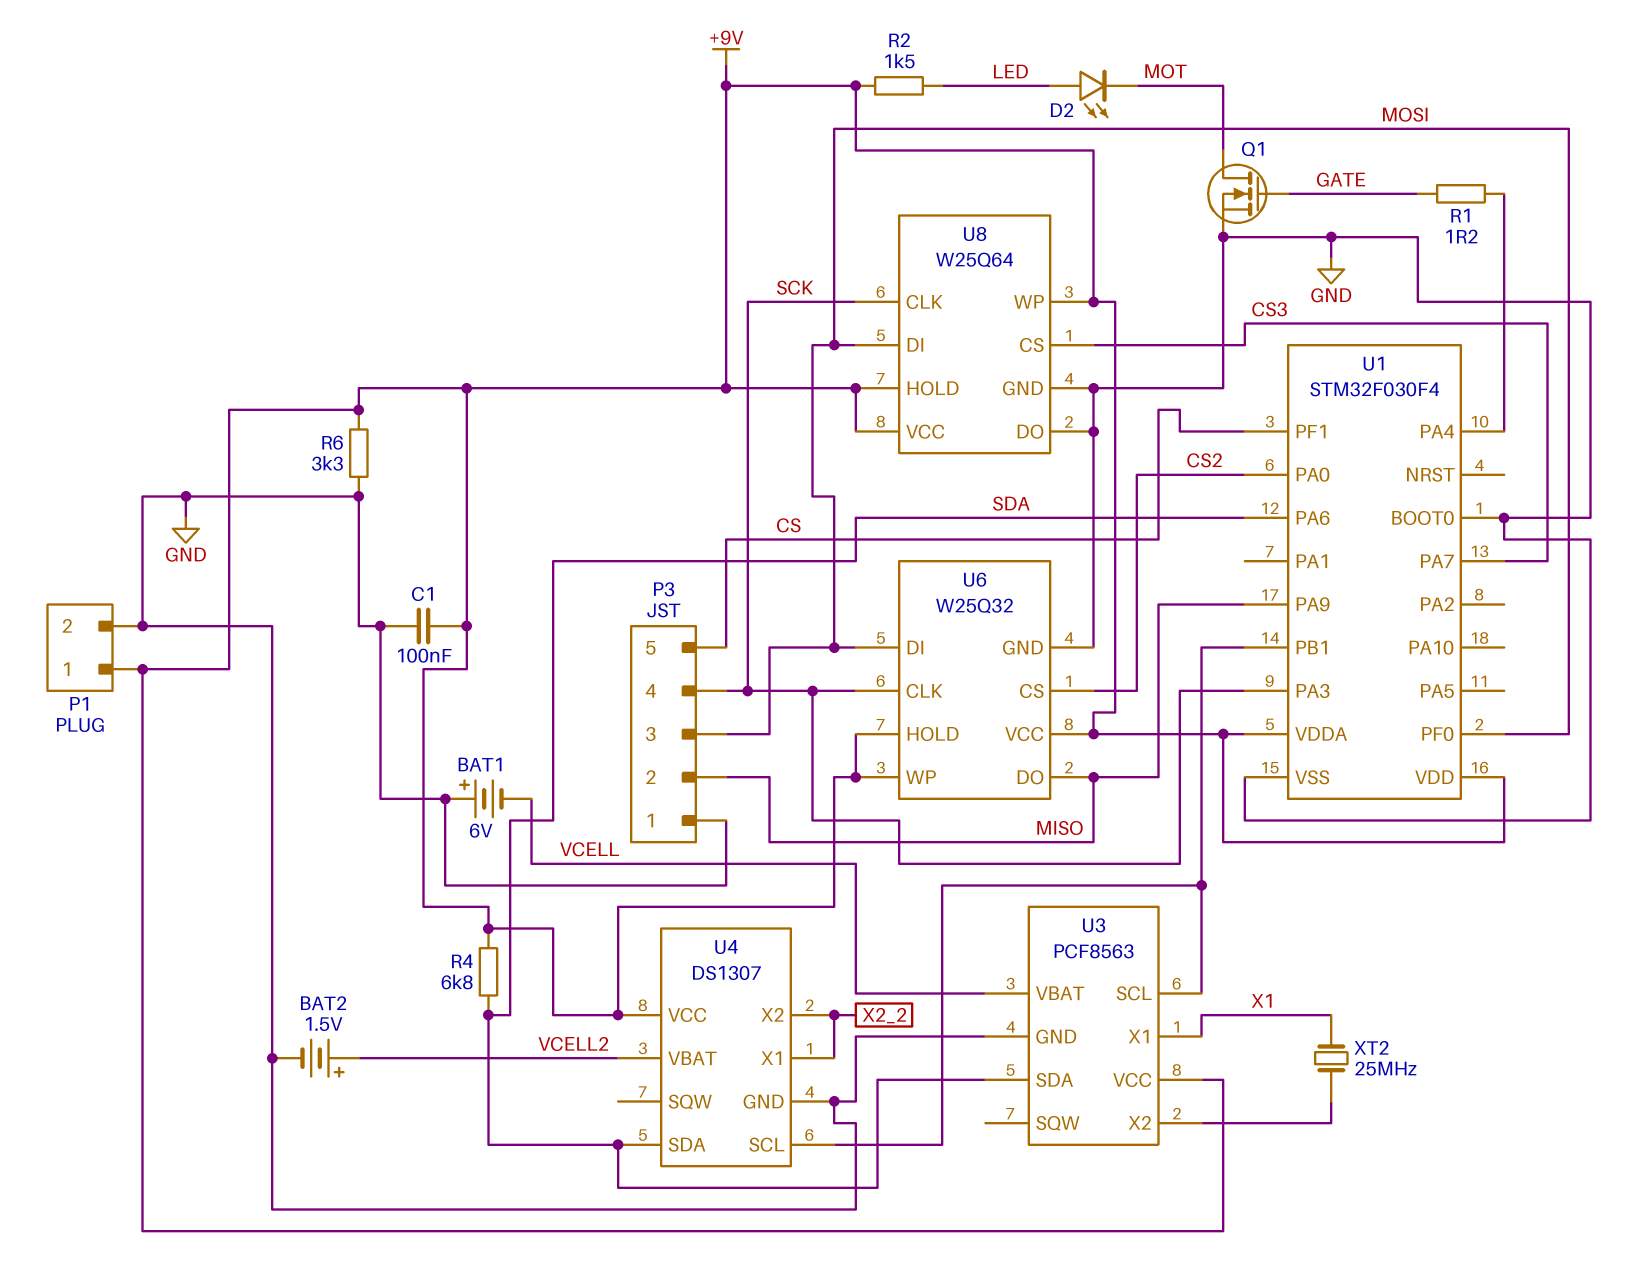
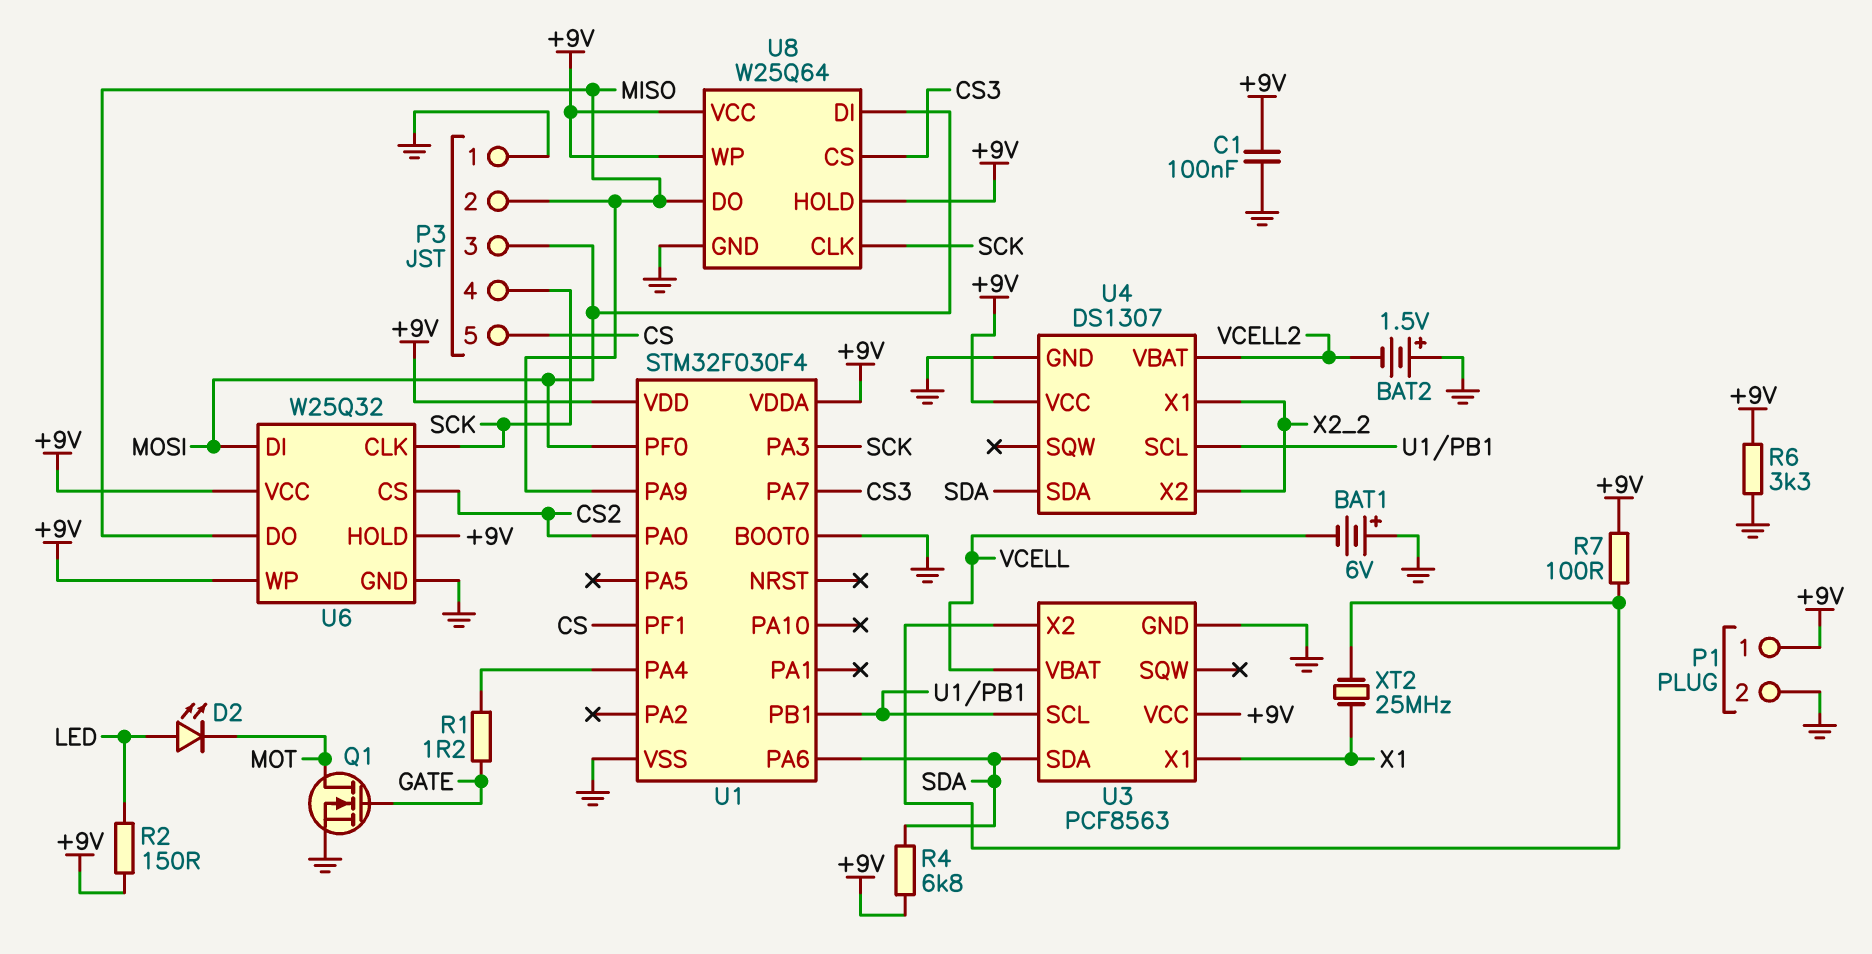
BAT2: 1.5V (plus VCELL2, minus GND) -> 1.5V (plus GND, minus VCELL2)
R2: 1.5k (+9V, LED) -> 150 (+9V, LED)
R7: none -> 100 (+9V, U3/X2)
U8 pin DO: GND -> MISO

